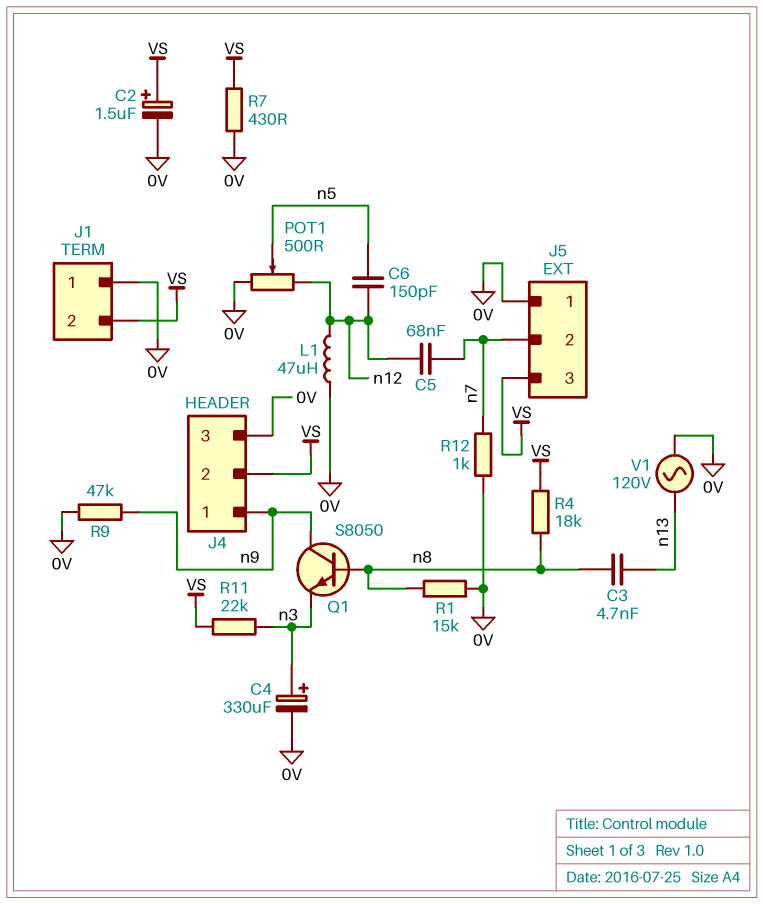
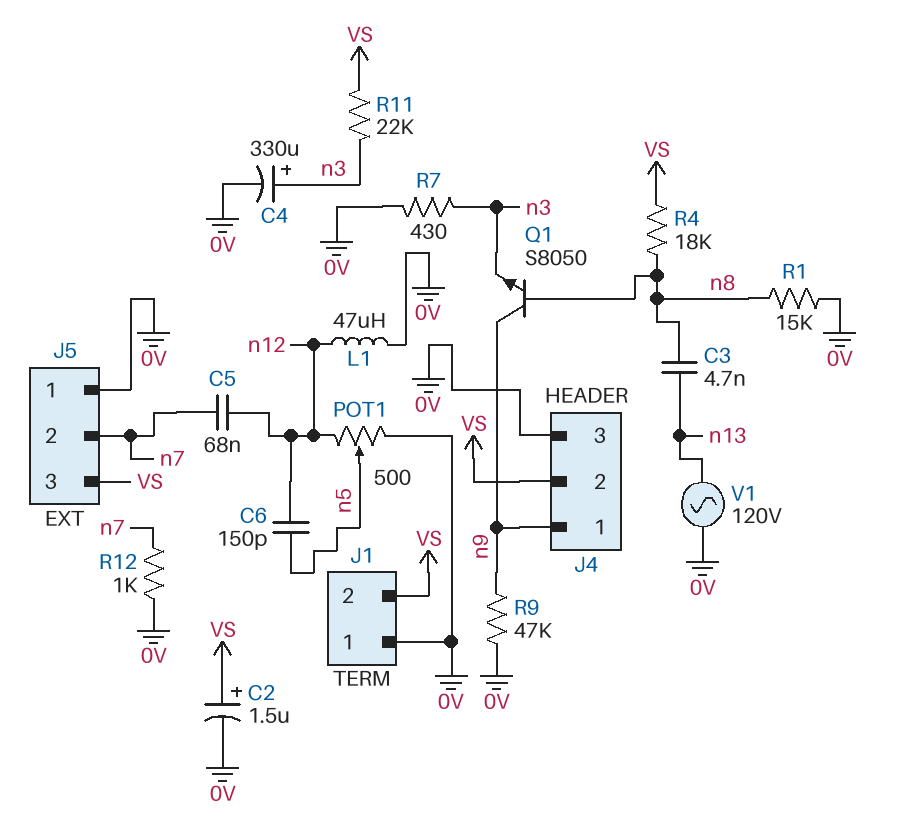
R7: 430 (0V, VS) -> 430 (0V, n3)

